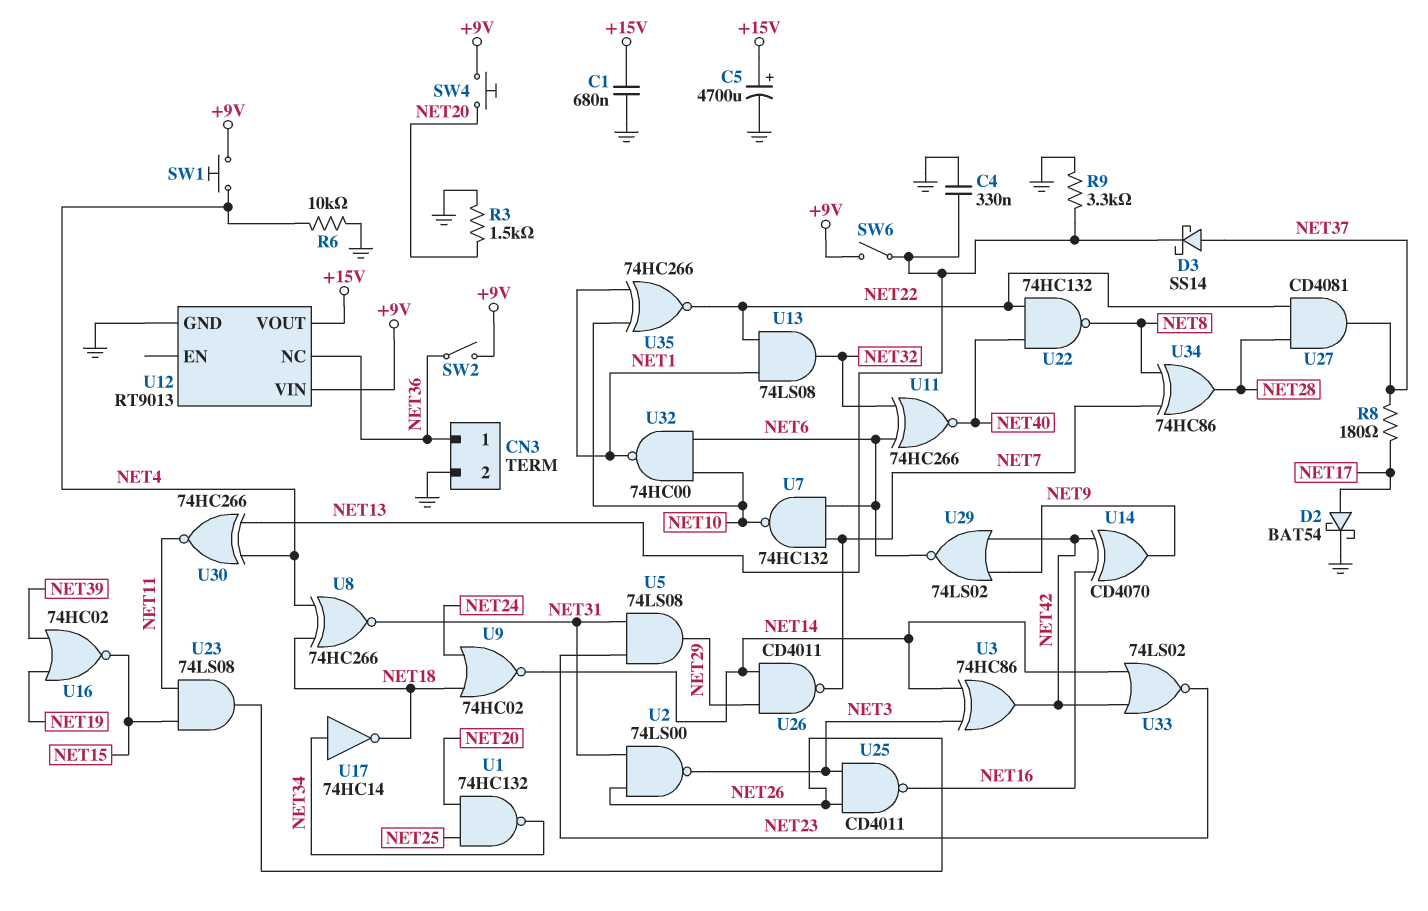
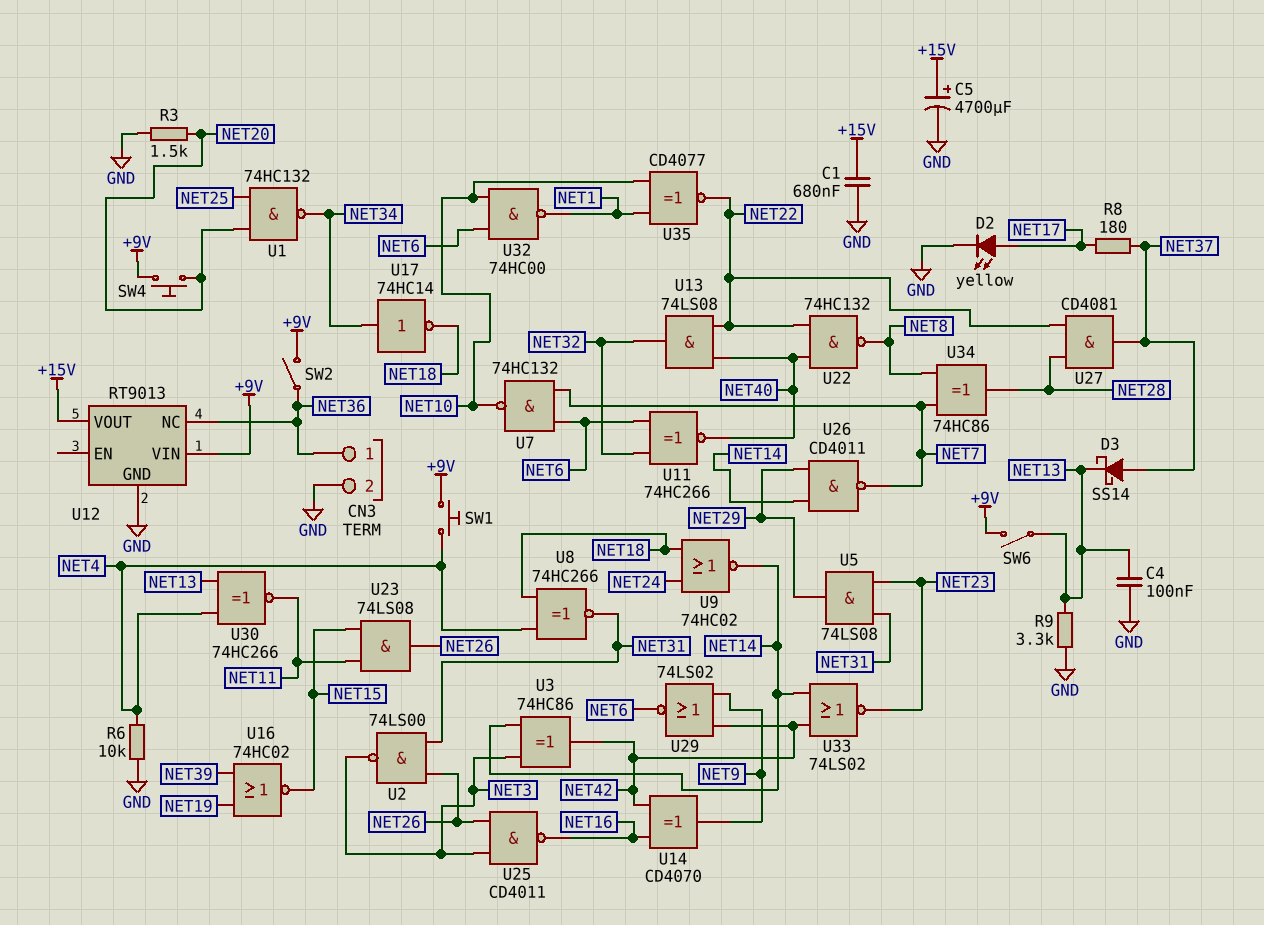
C4: 330nF (GND, NET13) -> 100nF (GND, NET13)
D2: schottky BAT54 (A NET17, K GND) -> LED yellow (A NET17, K GND)
U13: AND 74LS08 (in NET1, in NET22, out NET32) -> AND 74LS08 (in NET22, in NET40, out NET32)
U35: XNOR 74HC266 (in NET1, in NET10, out NET22) -> XNOR CD4077 (in NET1, in NET10, out NET22)

